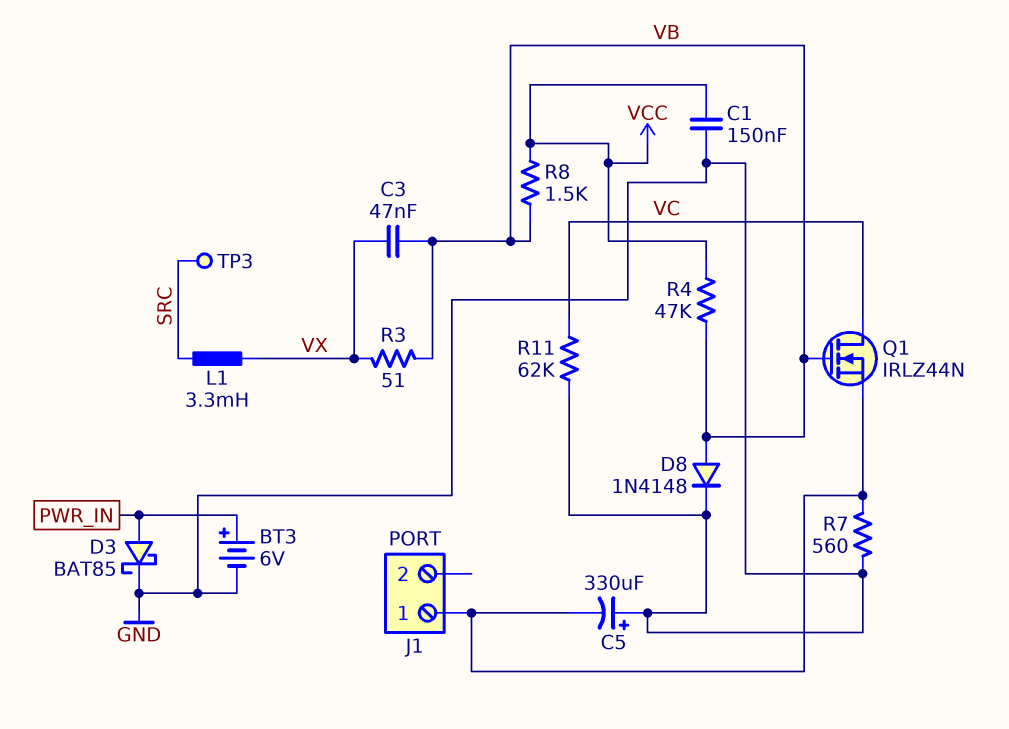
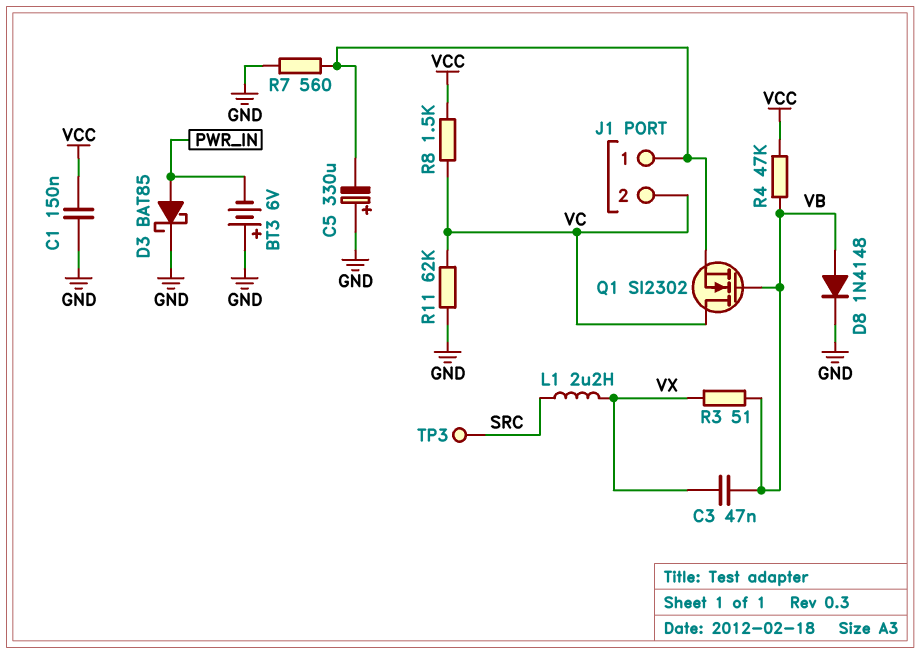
BT3: 6V (plus PWR_IN, minus GND) -> 6V (plus GND, minus PWR_IN)
J1 pin 2: none -> VC
L1: 3.3mH (SRC, VX) -> 2.2uH (SRC, VX)
Q1: NMOS IRLZ44N (G VB, D VC, S J1/1) -> NMOS SI2302 (G VB, D VC, S J1/1)
R8: 1.5k (VB, VCC) -> 1.5k (VC, VCC)

